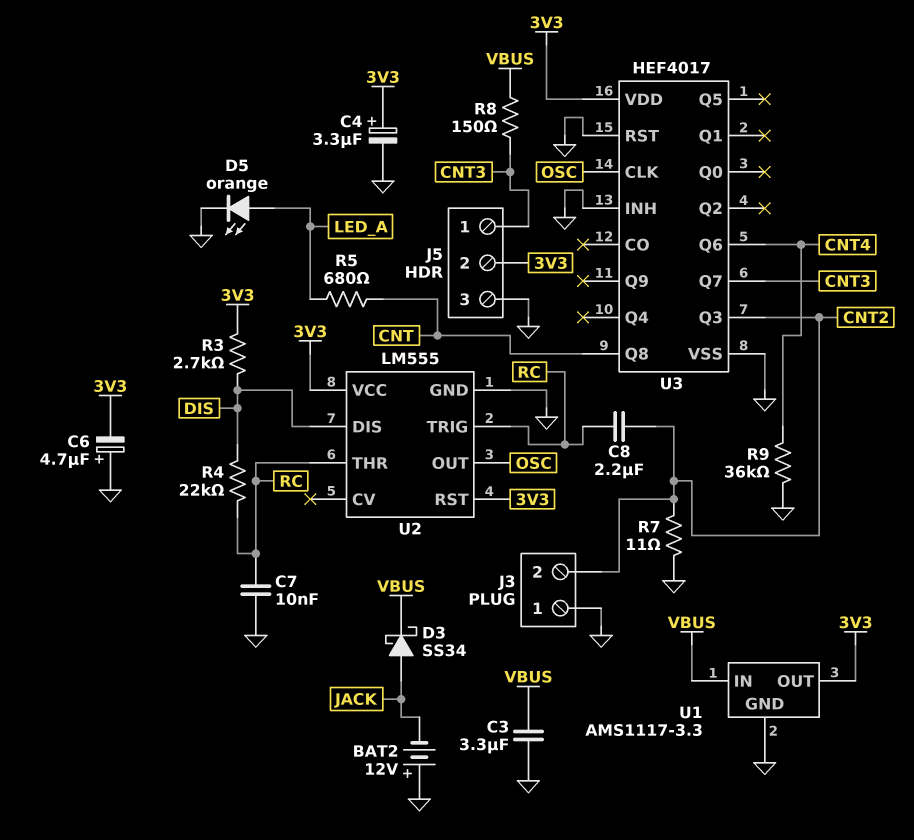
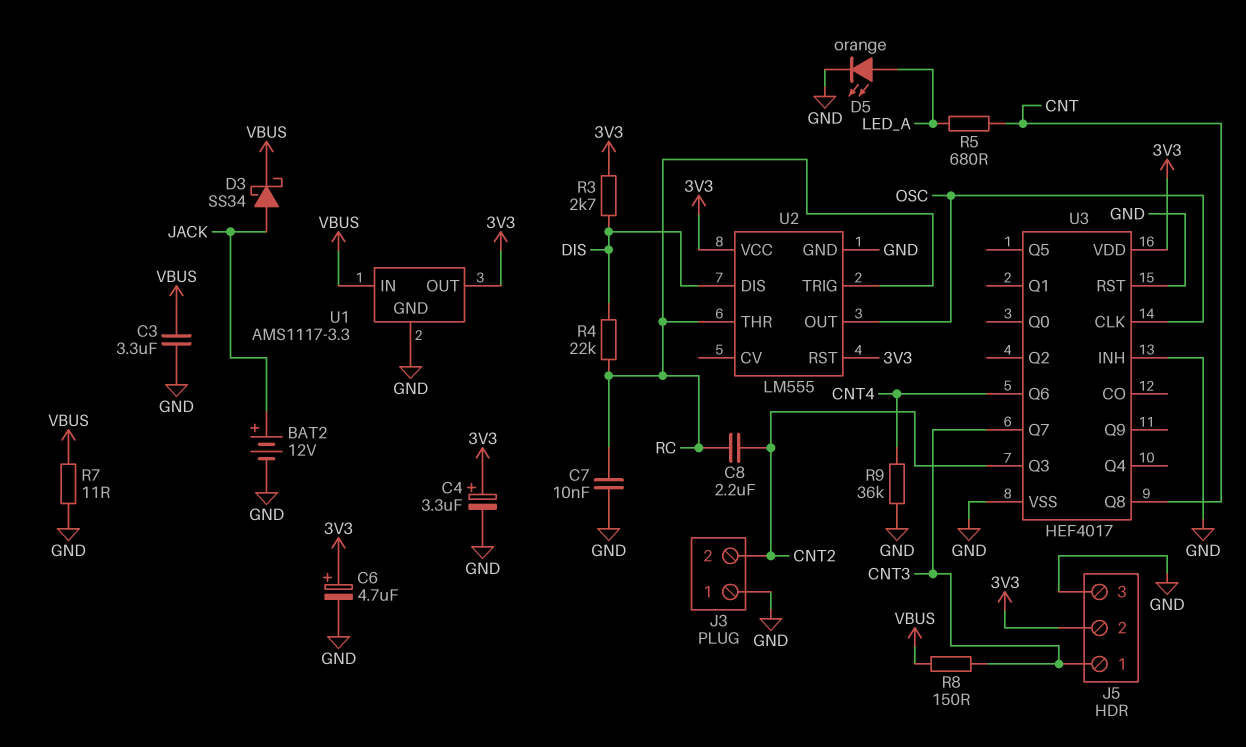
BAT2: 12V (plus GND, minus JACK) -> 12V (plus JACK, minus GND)
C6: 4.7uF (plus GND, minus 3V3) -> 4.7uF (plus 3V3, minus GND)
R7: 11 (CNT2, GND) -> 11 (GND, VBUS)

